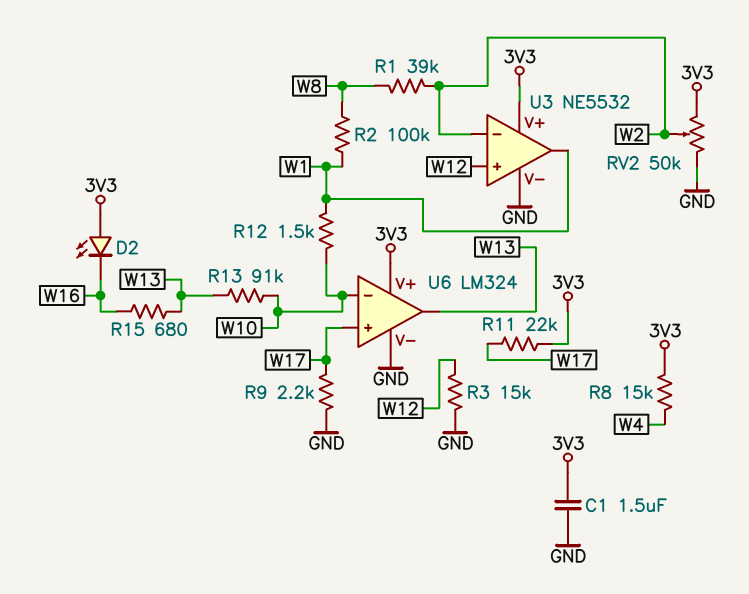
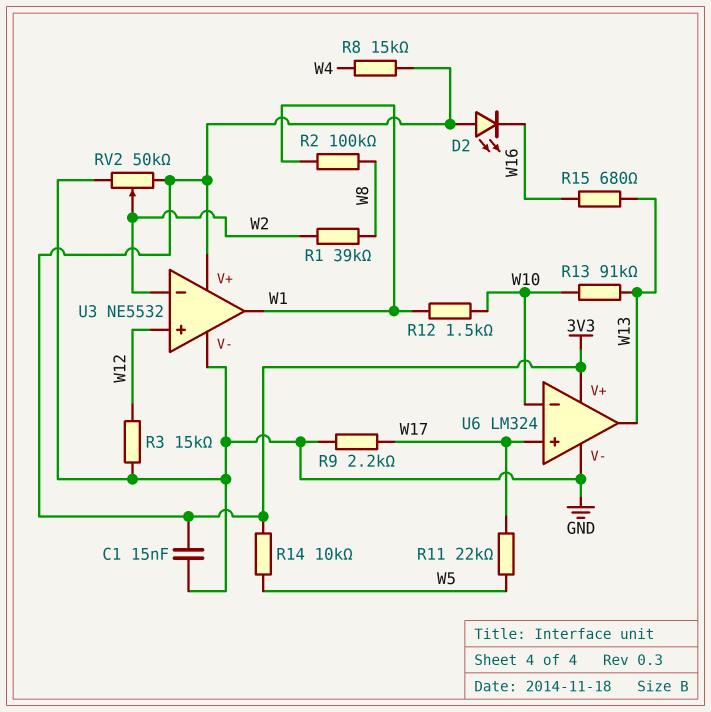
C1: 1.5uF (3V3, GND) -> 15nF (3V3, GND)
R11: 22k (3V3, W17) -> 22k (W5, W17)
R14: none -> 10k (3V3, W5)

